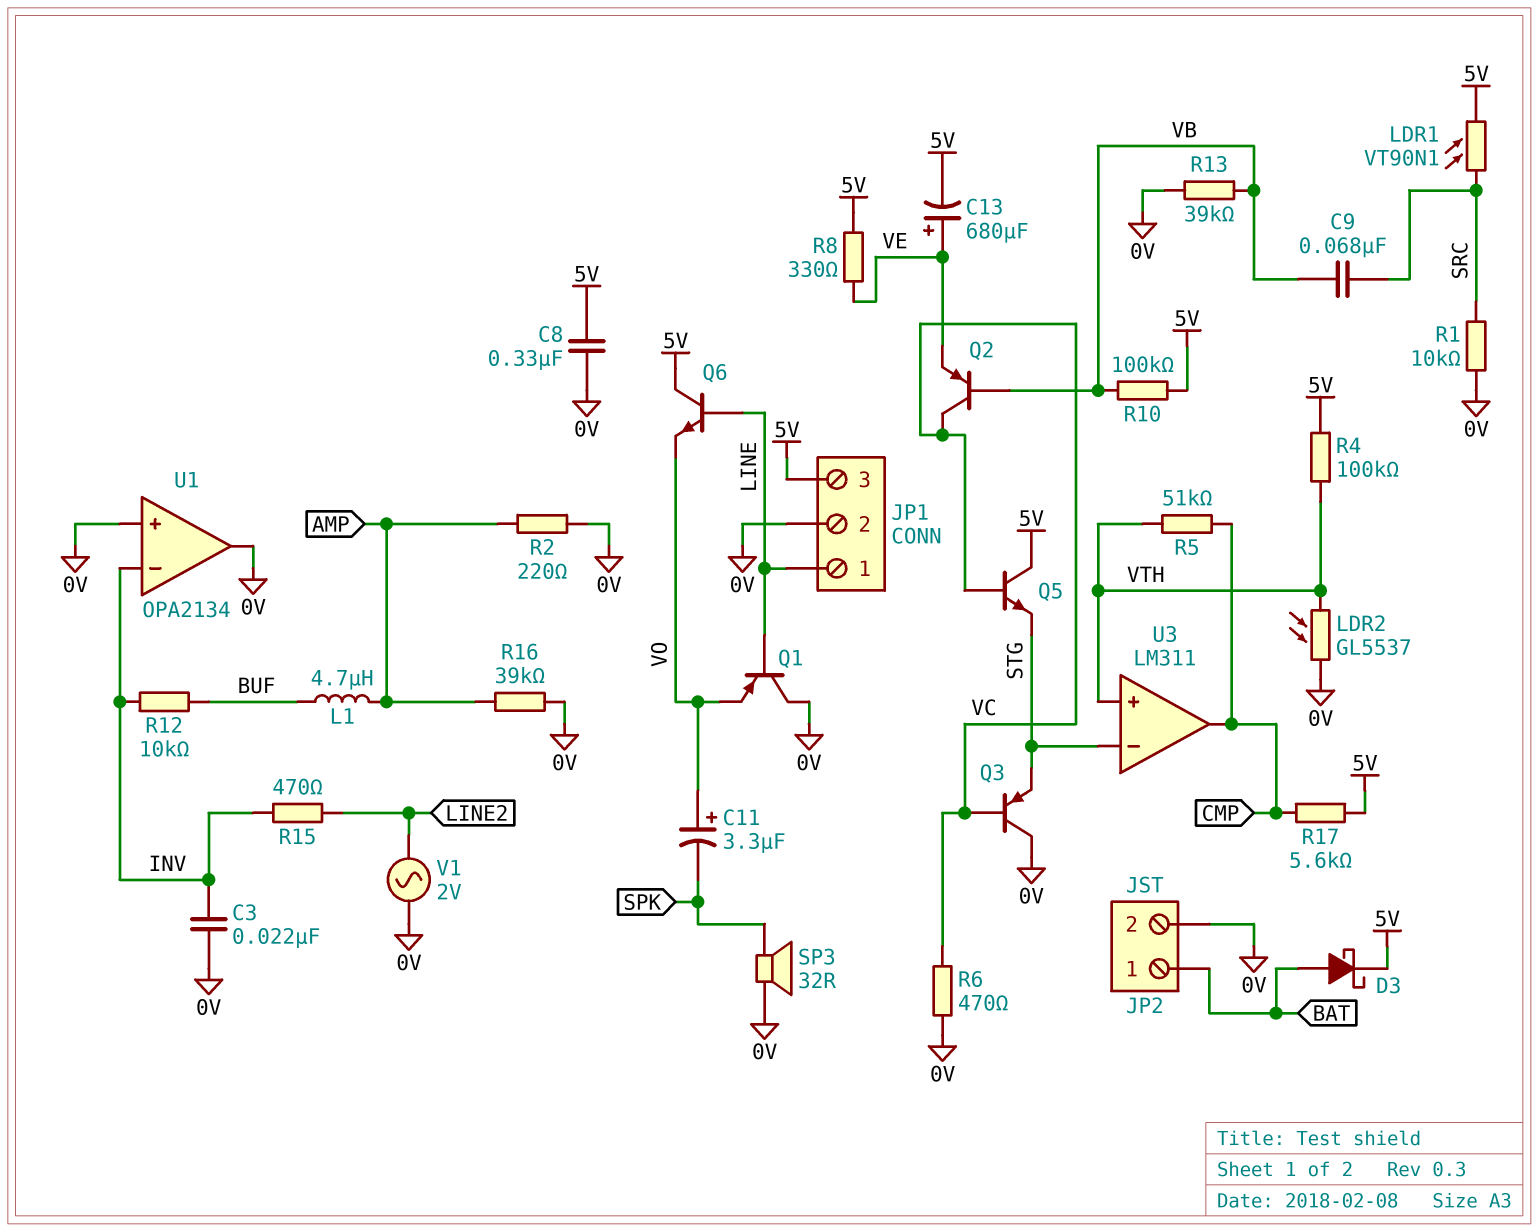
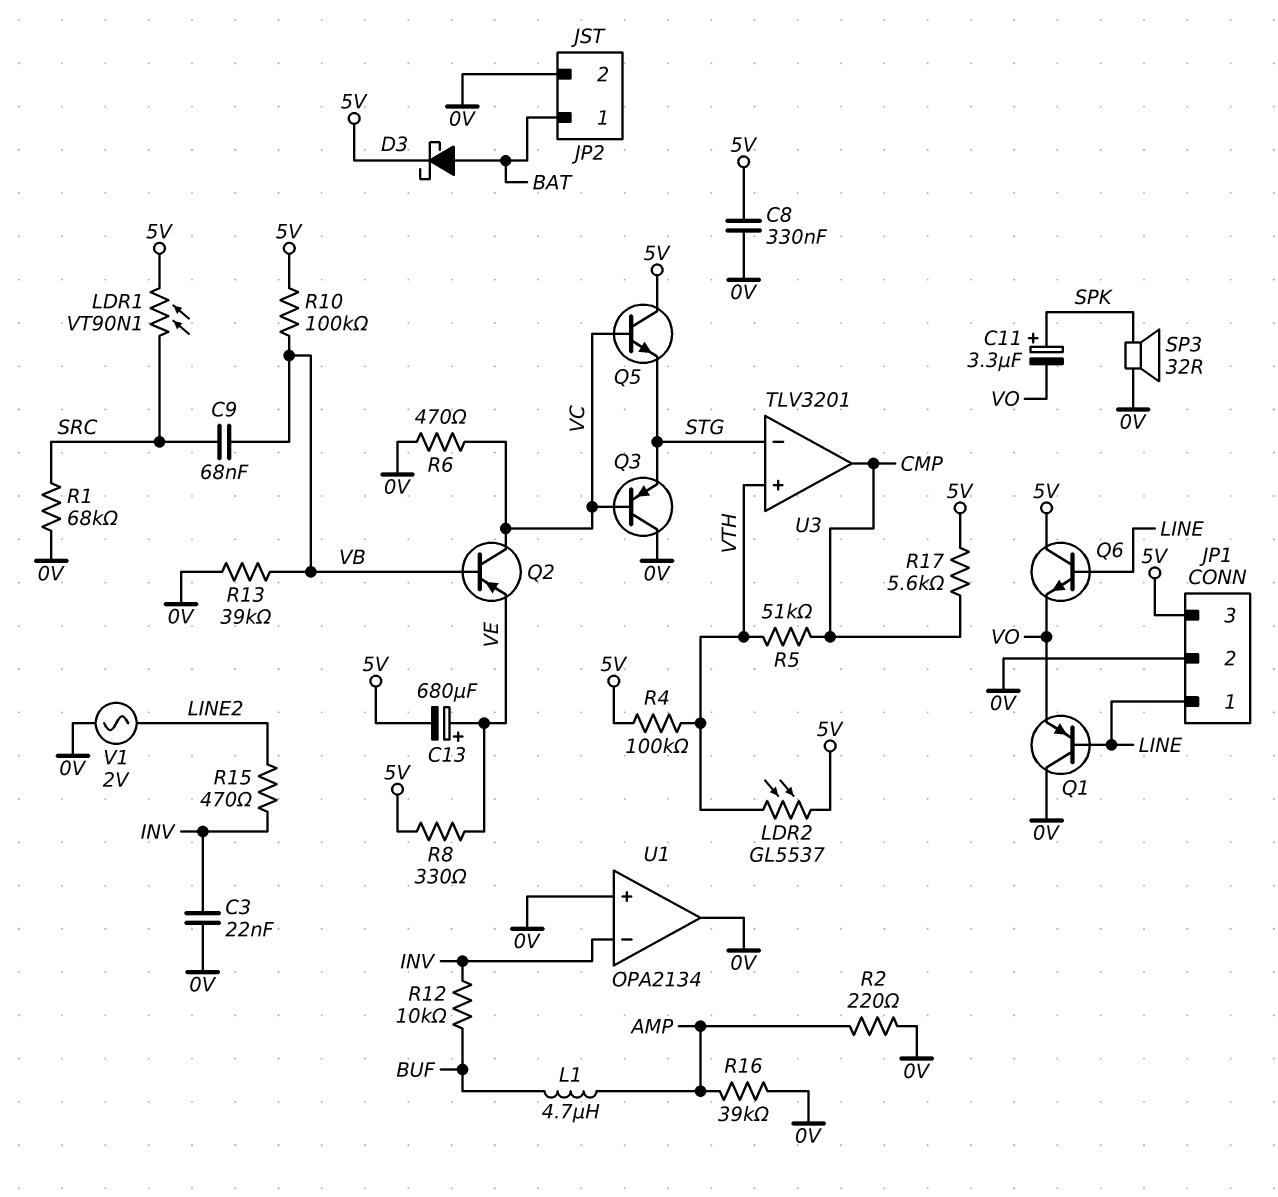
C11: 3.3uF (plus VO, minus SPK) -> 3.3uF (plus SPK, minus VO)
LDR2: GL5537 (0V, VTH) -> GL5537 (5V, VTH)
R1: 10k (0V, SRC) -> 68k (0V, SRC)
U3: LM311 -> TLV3201

